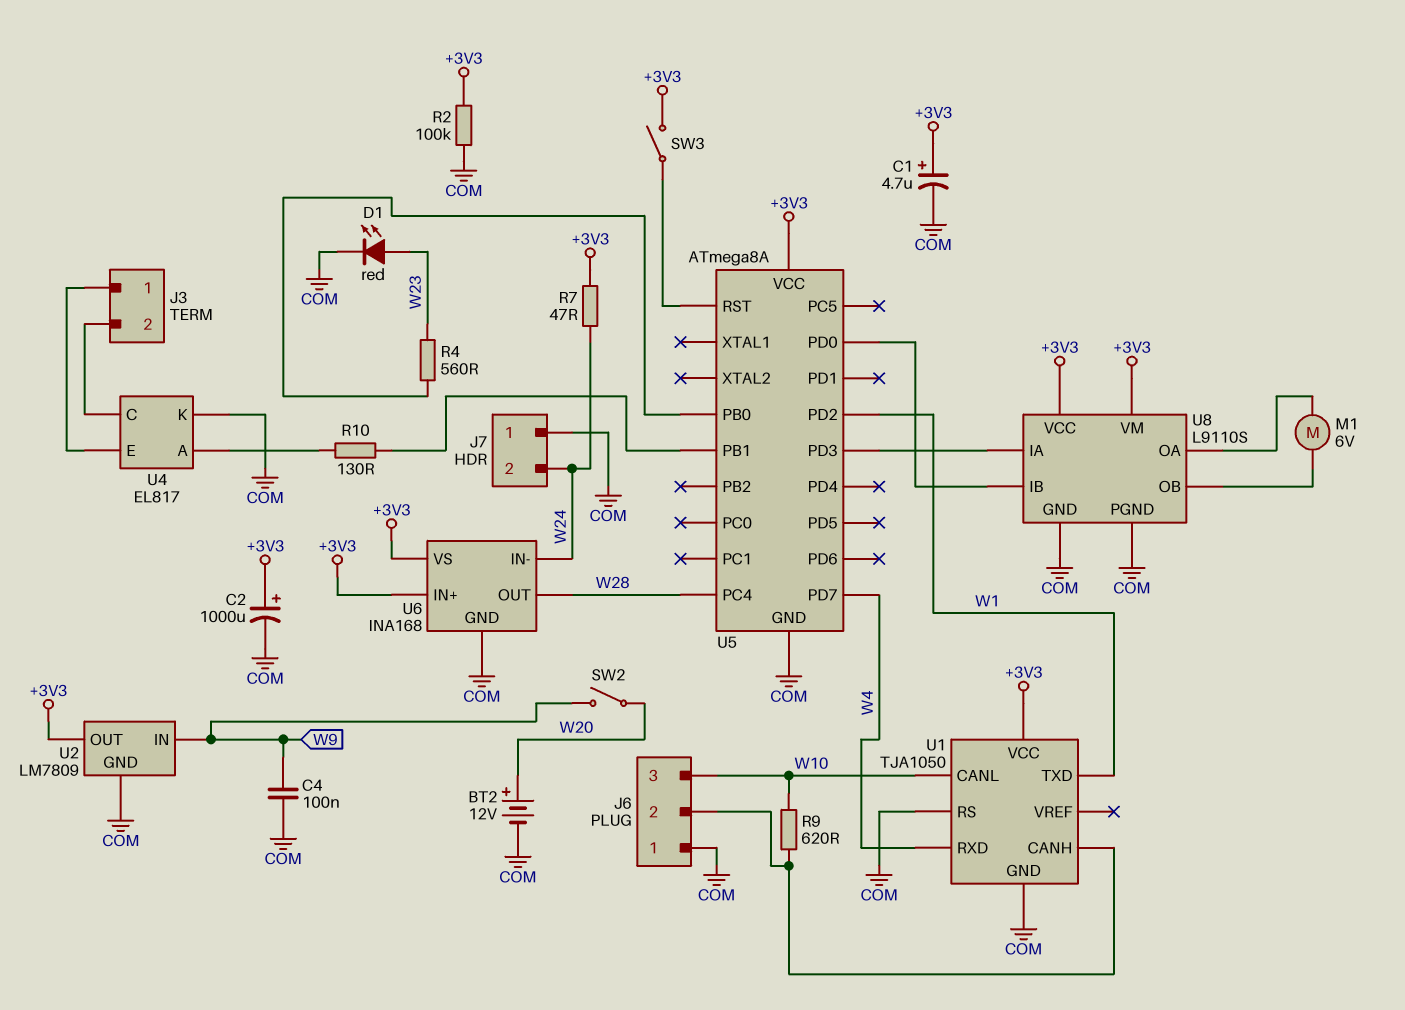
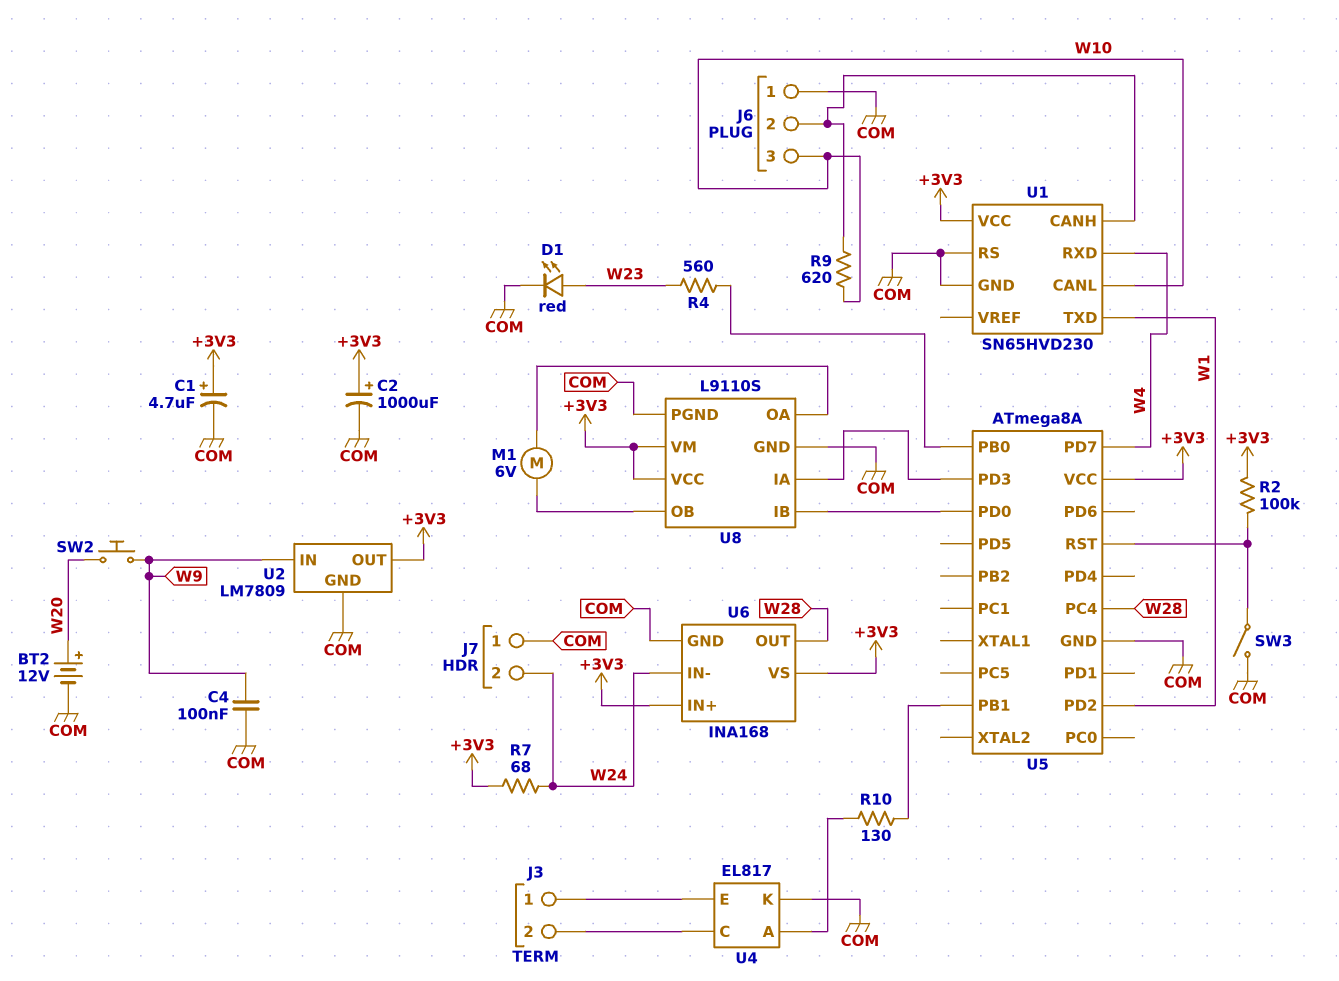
R2: 100k (+3V3, COM) -> 100k (+3V3, U5/RST)
R7: 47 (+3V3, W24) -> 68 (+3V3, W24)
SW2: switch (W9, W20) -> button (W9, W20)
SW3: switch (+3V3, U5/RST) -> switch (COM, U5/RST)
U1: TJA1050 -> SN65HVD230

